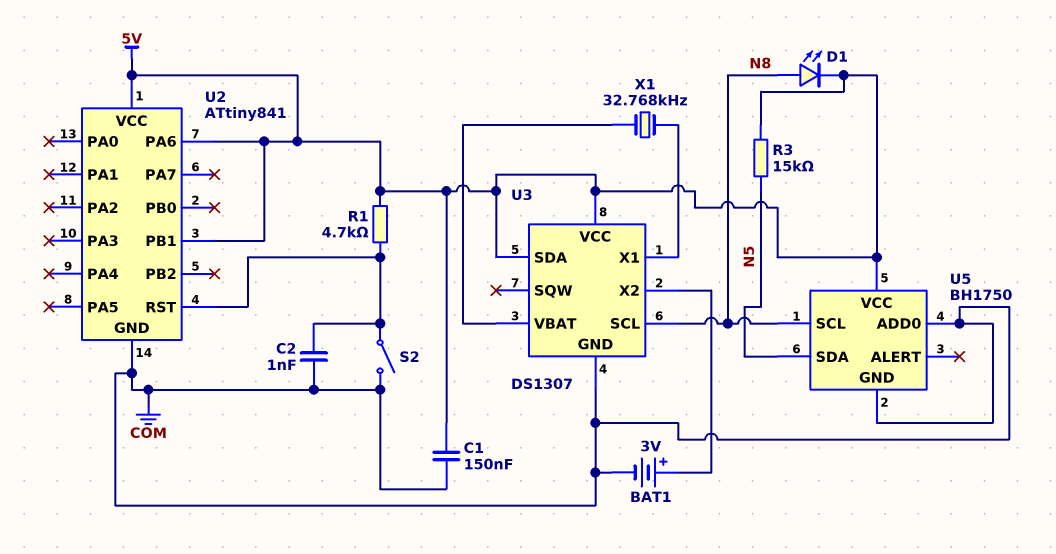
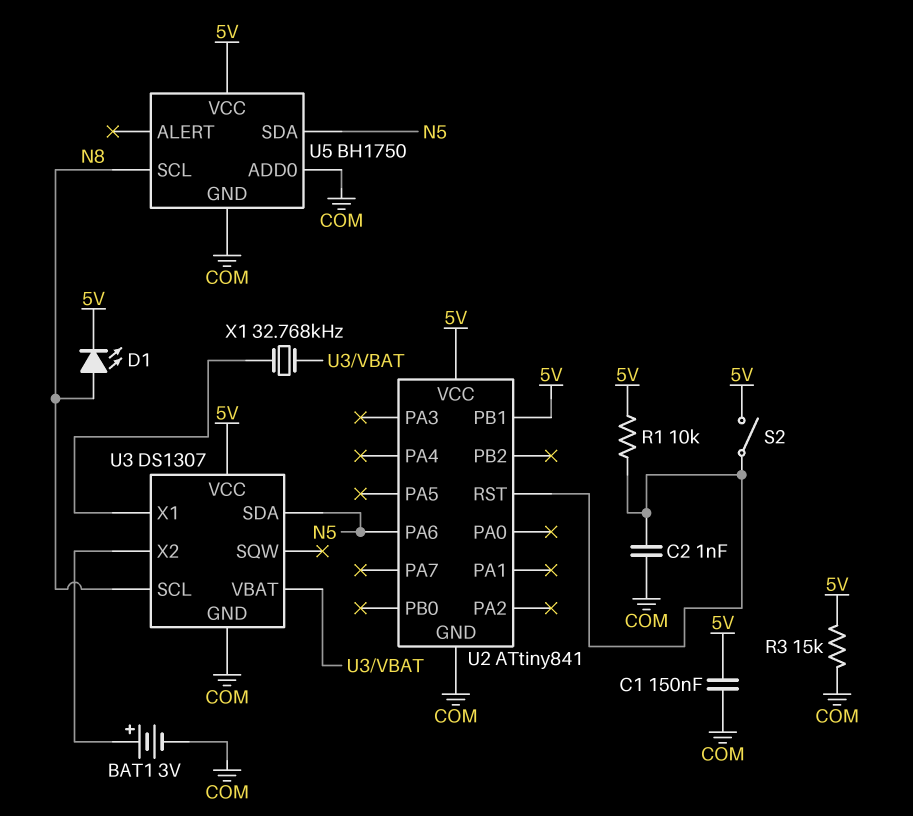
R1: 4.7k (5V, U2/RST) -> 10k (5V, U2/RST)
R3: 15k (5V, N5) -> 15k (5V, COM)
S2: switch (COM, U2/RST) -> switch (5V, U2/RST)
U2 pin PA6: 5V -> N5
U3 pin SDA: 5V -> N5

